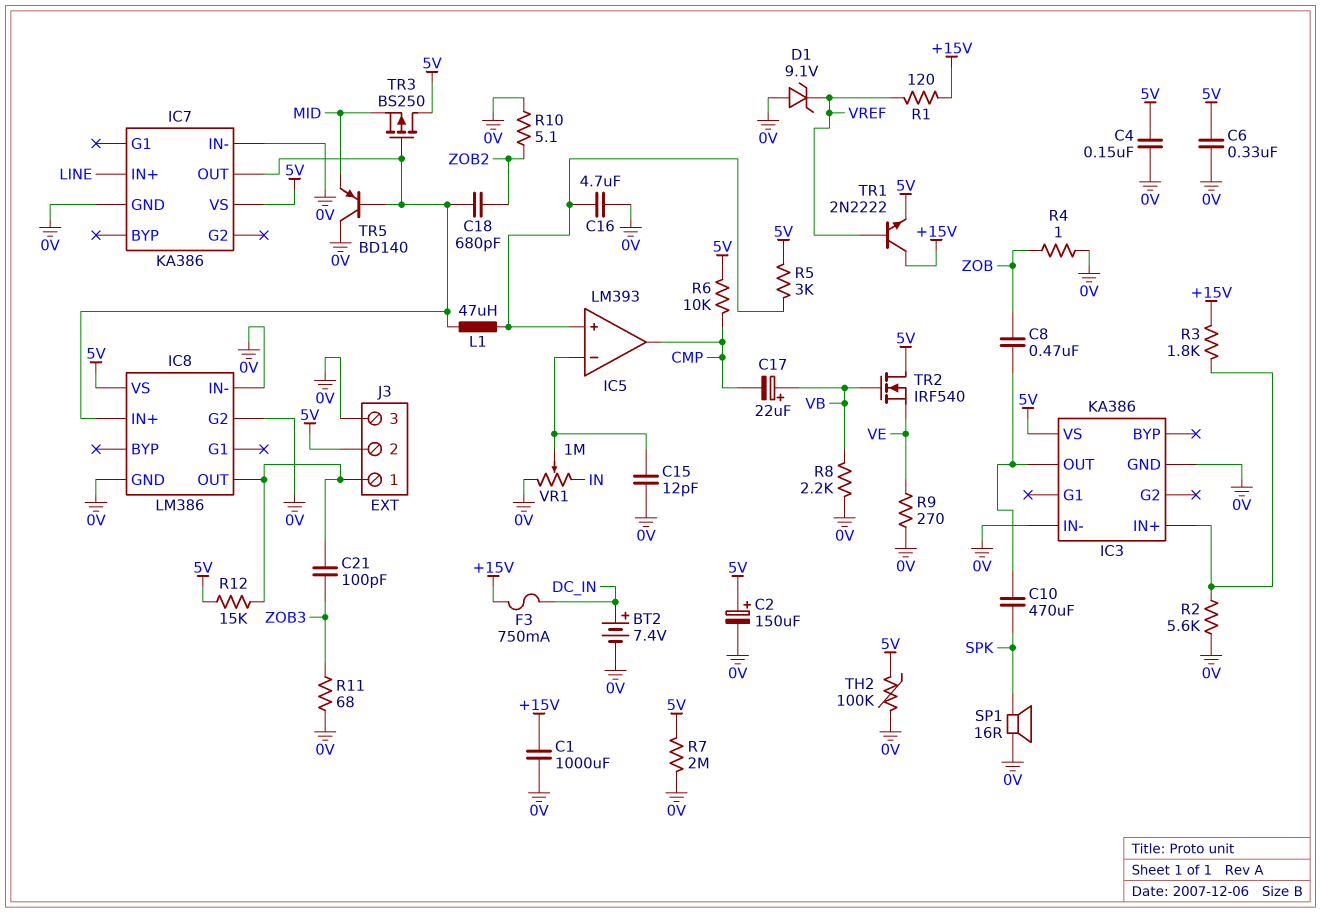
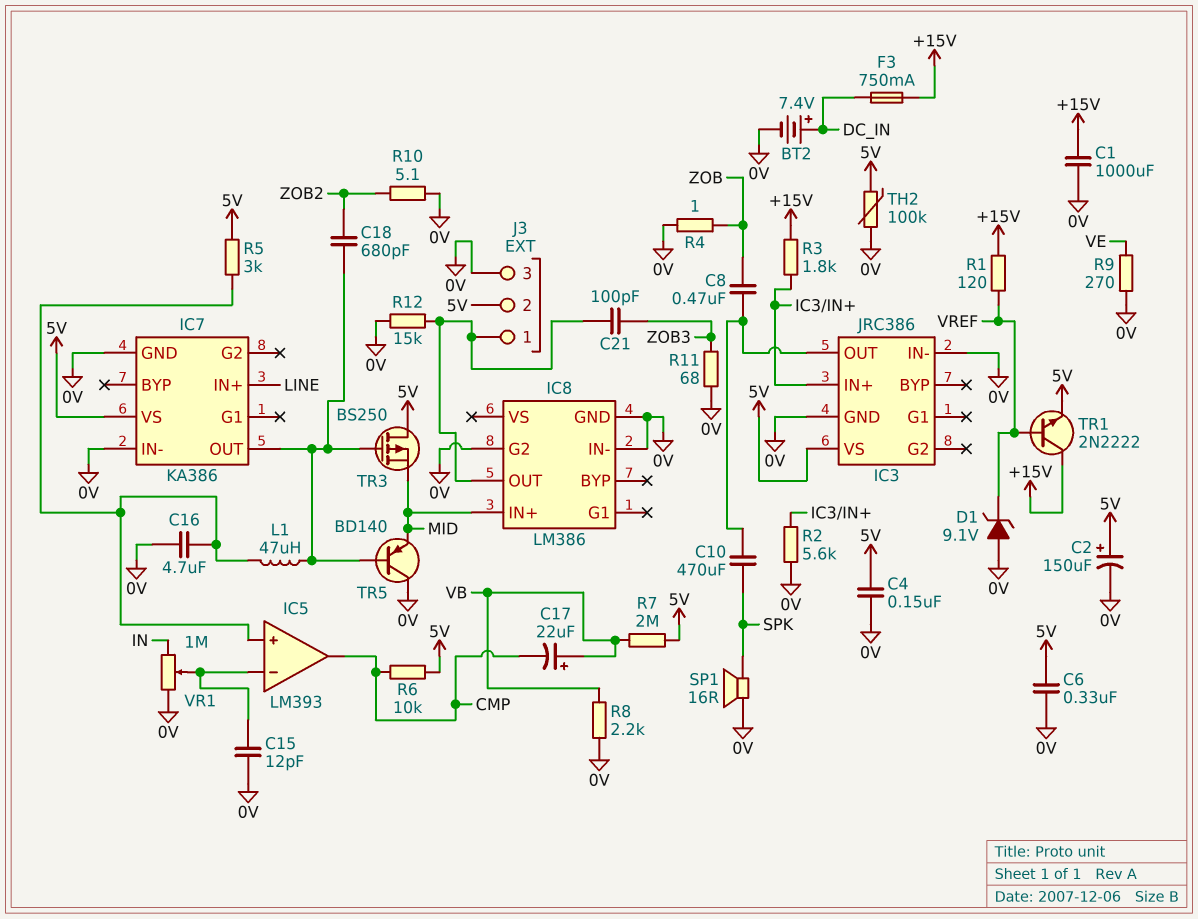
IC3: KA386 -> JRC386
IC8 pin IN+: IC7/OUT -> MID
IC8 pin VS: 5V -> none
R7: 2M (0V, 5V) -> 2M (5V, VB)
R12: 15k (5V, IC8/OUT) -> 15k (0V, IC8/OUT)
TR2: NMOS IRF540 (G VB, D 5V, S VE) -> none

